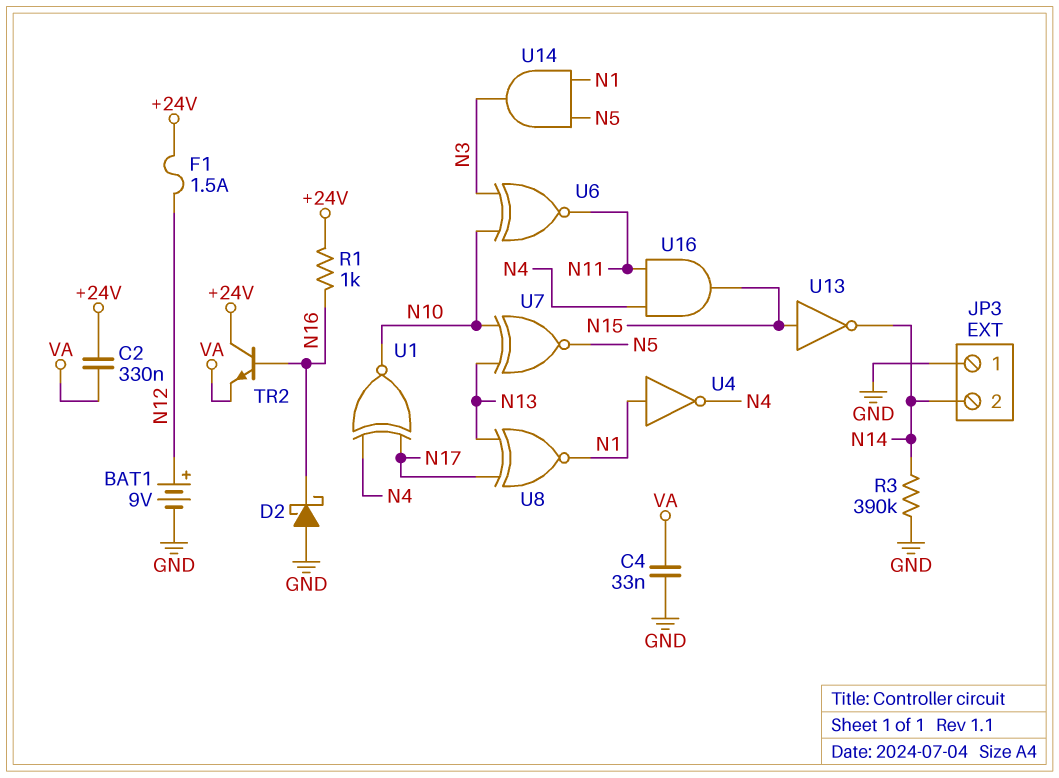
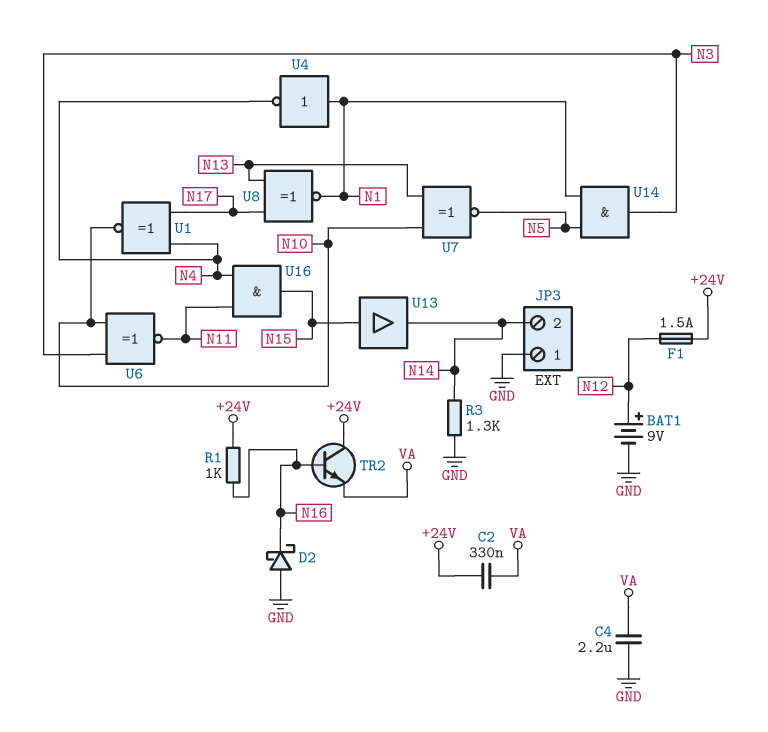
C4: 33nF (GND, VA) -> 2.2uF (GND, VA)
R3: 390k (GND, N14) -> 1.3k (GND, N14)
U13: NOT (in N15, out N14) -> buffer (in N15, out N14)

